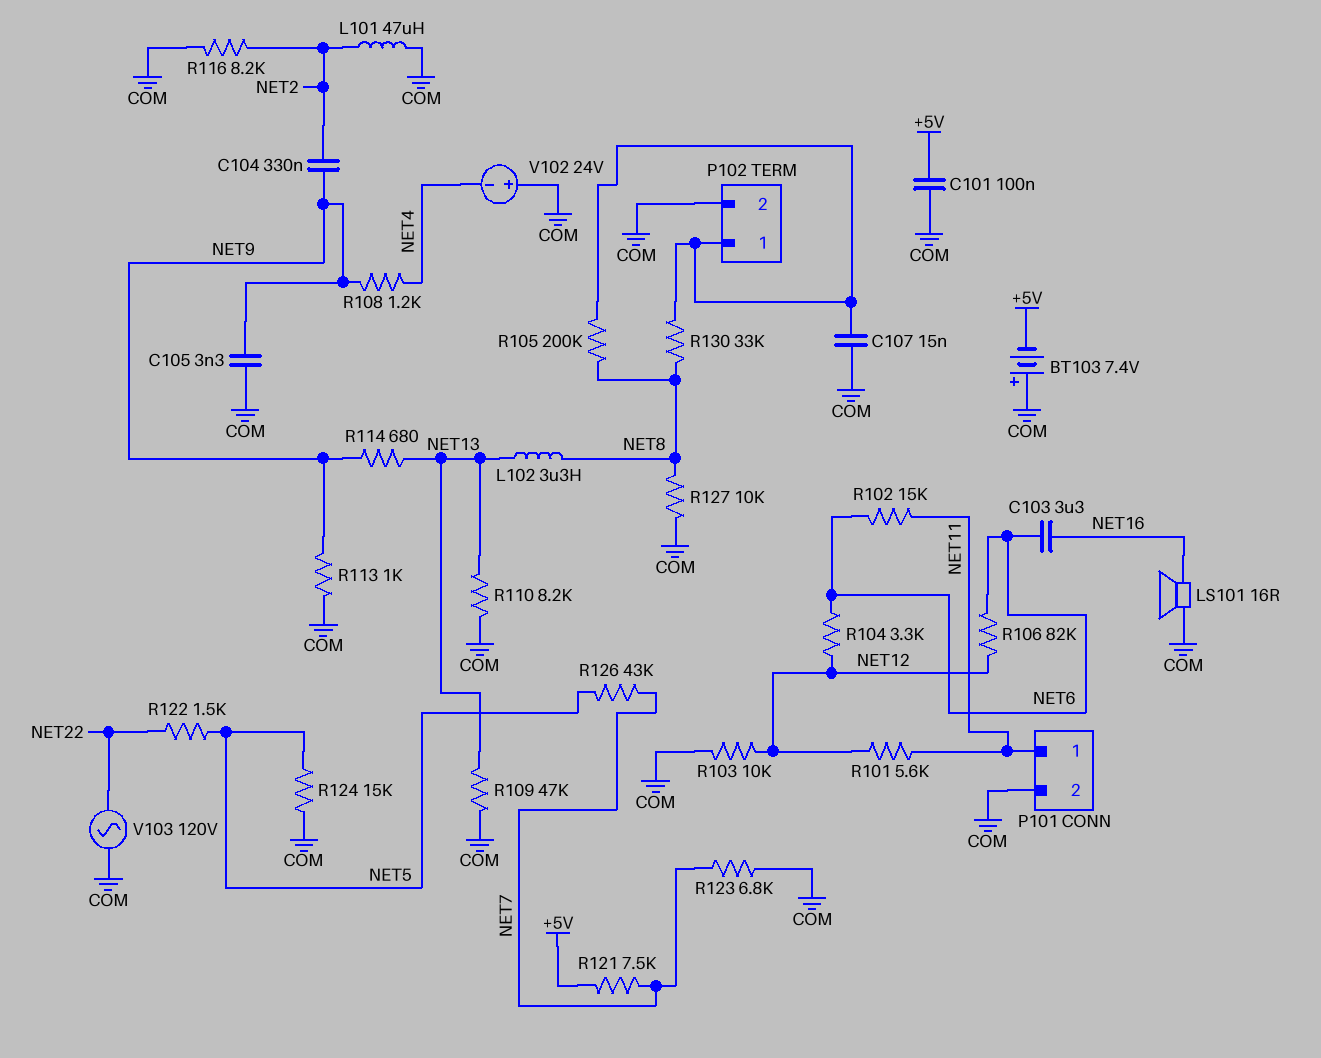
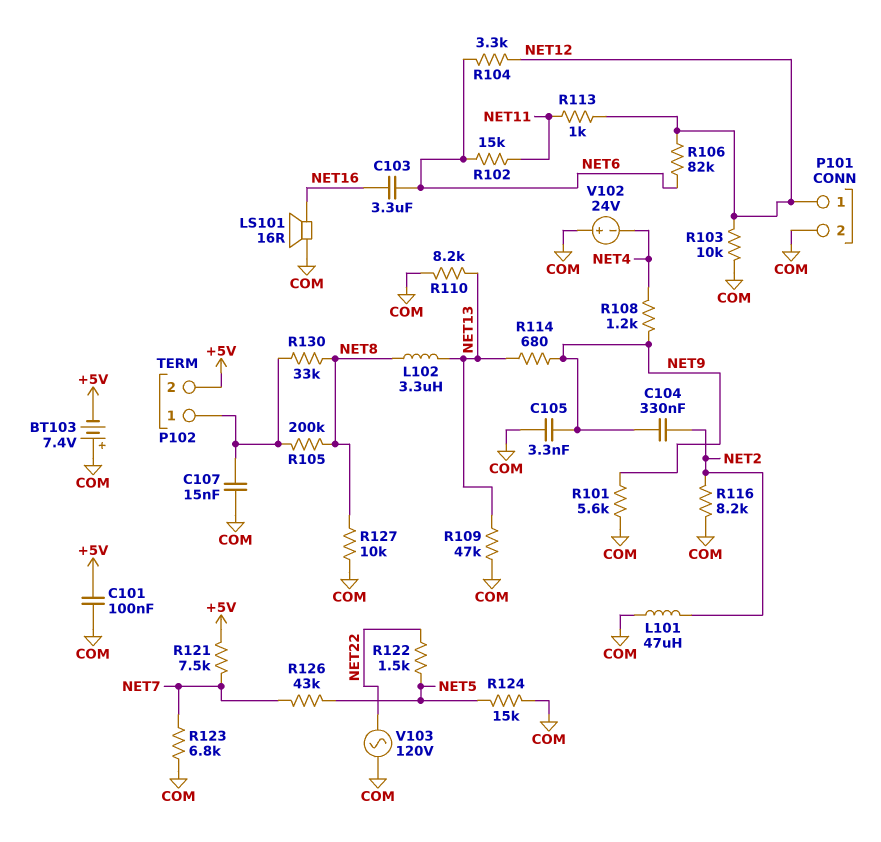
P101 pin 1: NET11 -> NET12
P102 pin 2: COM -> +5V
R101: 5.6k (NET11, NET12) -> 5.6k (COM, NET9)
R113: 1k (COM, NET9) -> 1k (NET11, NET12)

